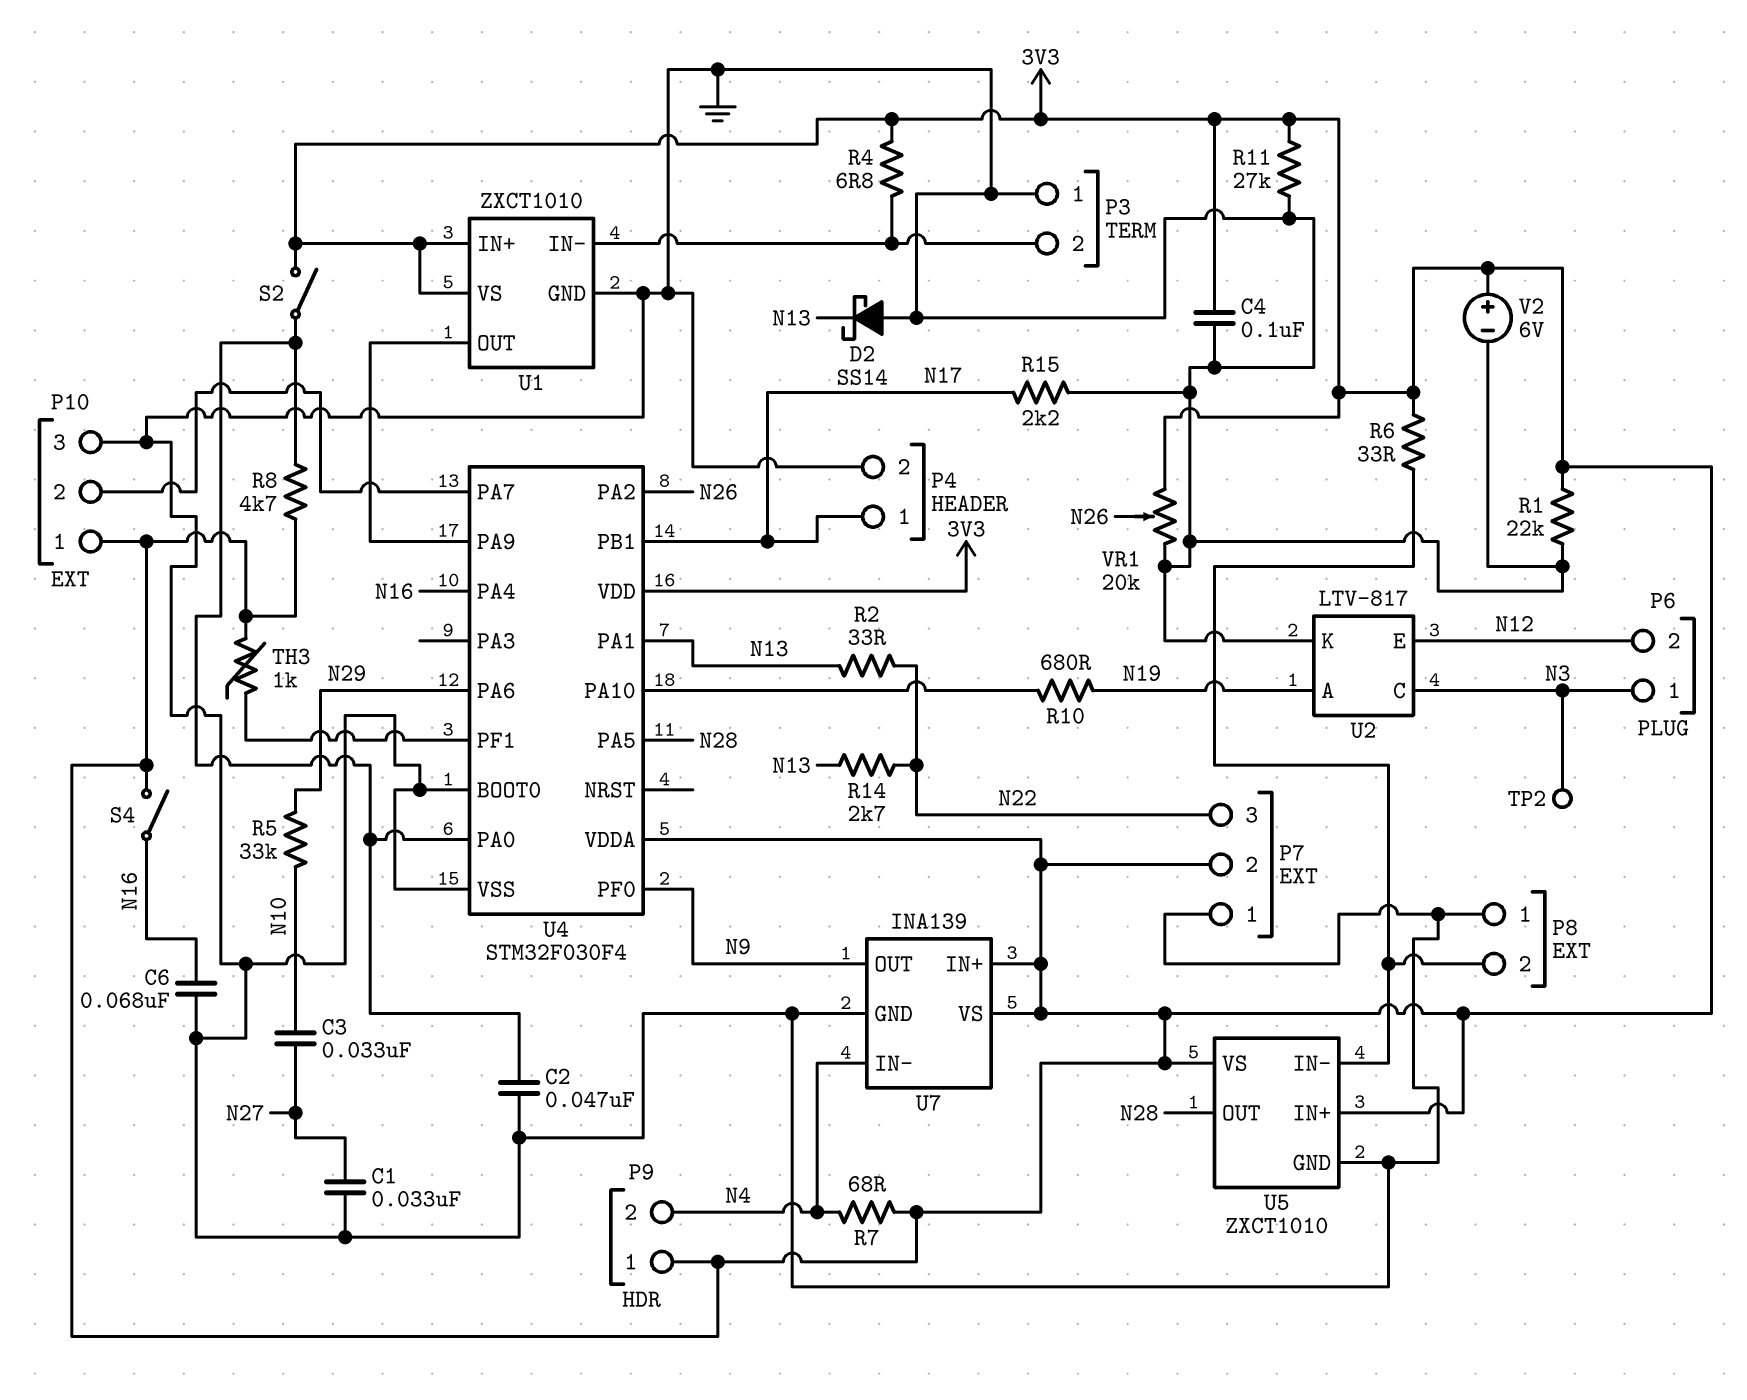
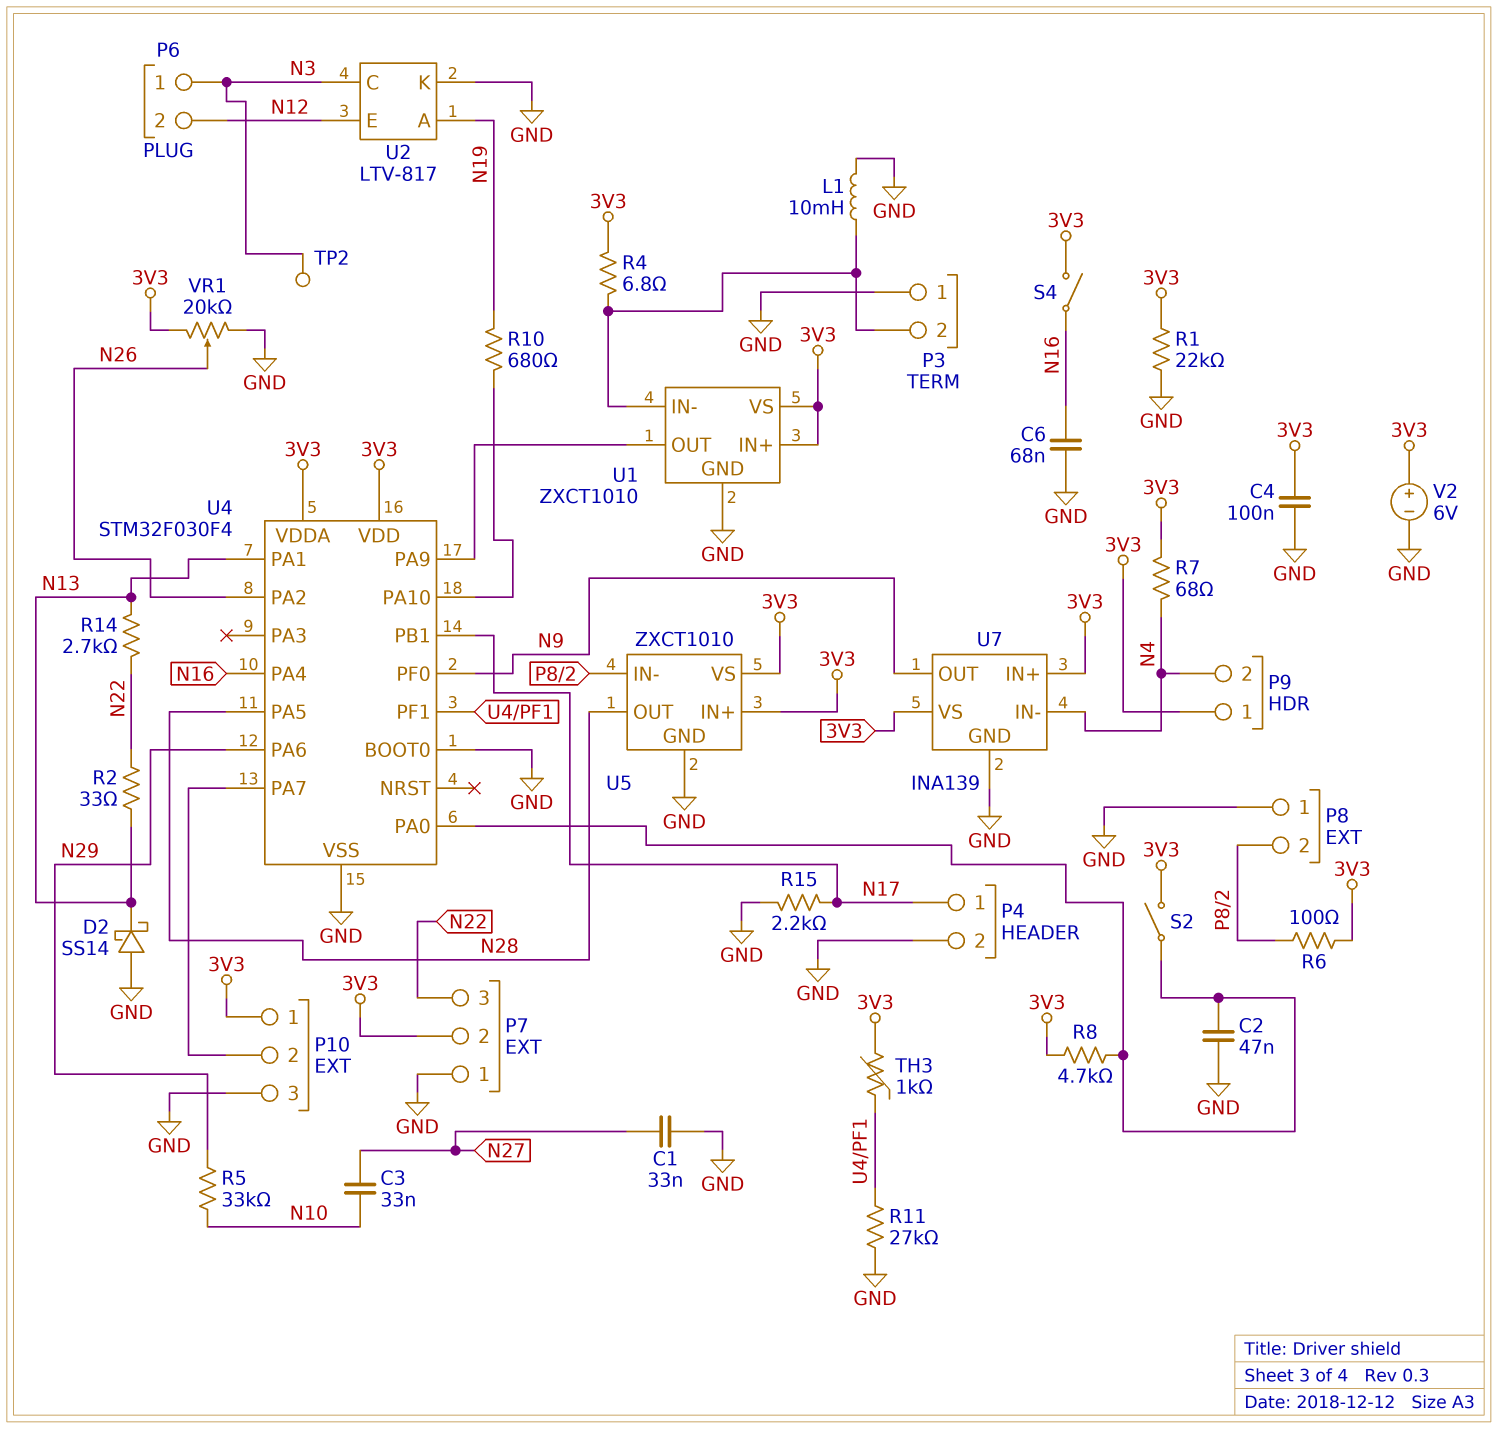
L1: none -> 10mH (GND, P3/2)
R6: 33 (3V3, P8/2) -> 100 (3V3, P8/2)
R11: 27k (3V3, GND) -> 27k (GND, U4/PF1)

